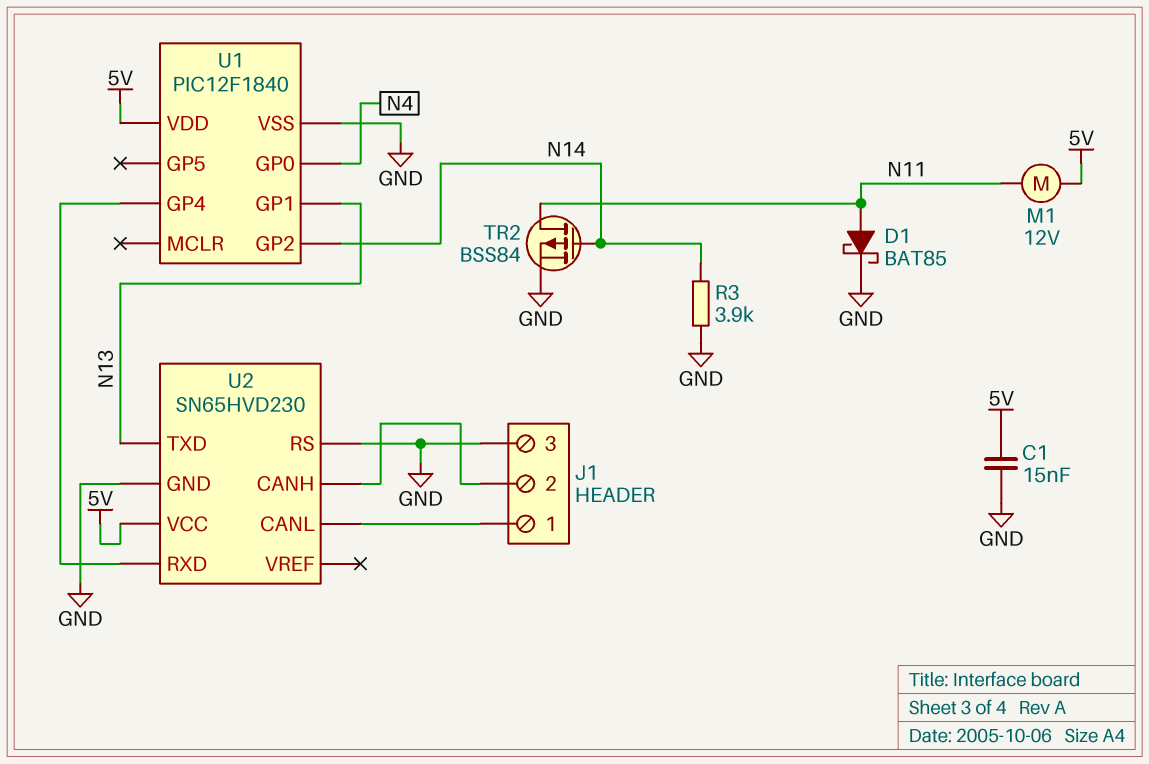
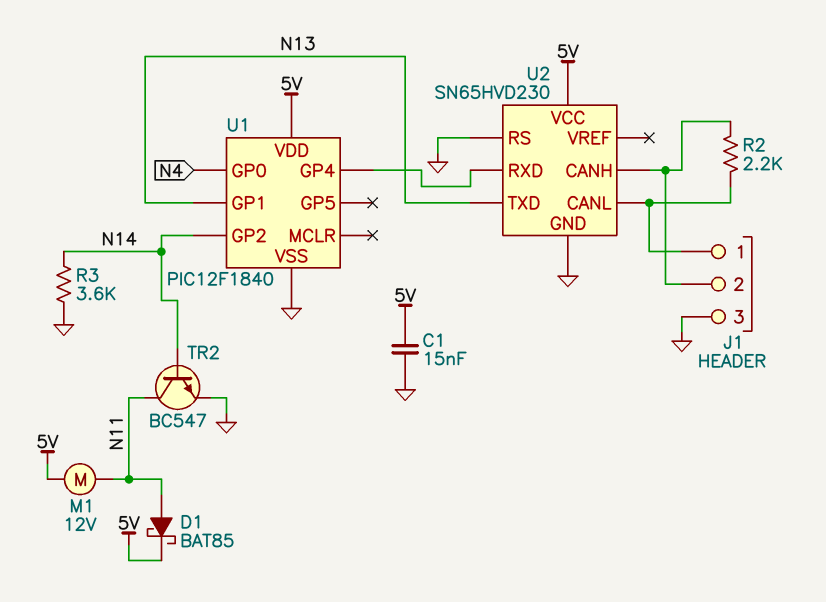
D1: schottky BAT85 (A N11, K GND) -> schottky BAT85 (A N11, K 5V)
R2: none -> 2.2k (J1/1, J1/2)
R3: 3.9k (GND, N14) -> 3.6k (GND, N14)
TR2: PMOS BSS84 (G N14, D N11, S GND) -> NPN BC547 (B N14, C N11, E GND)

